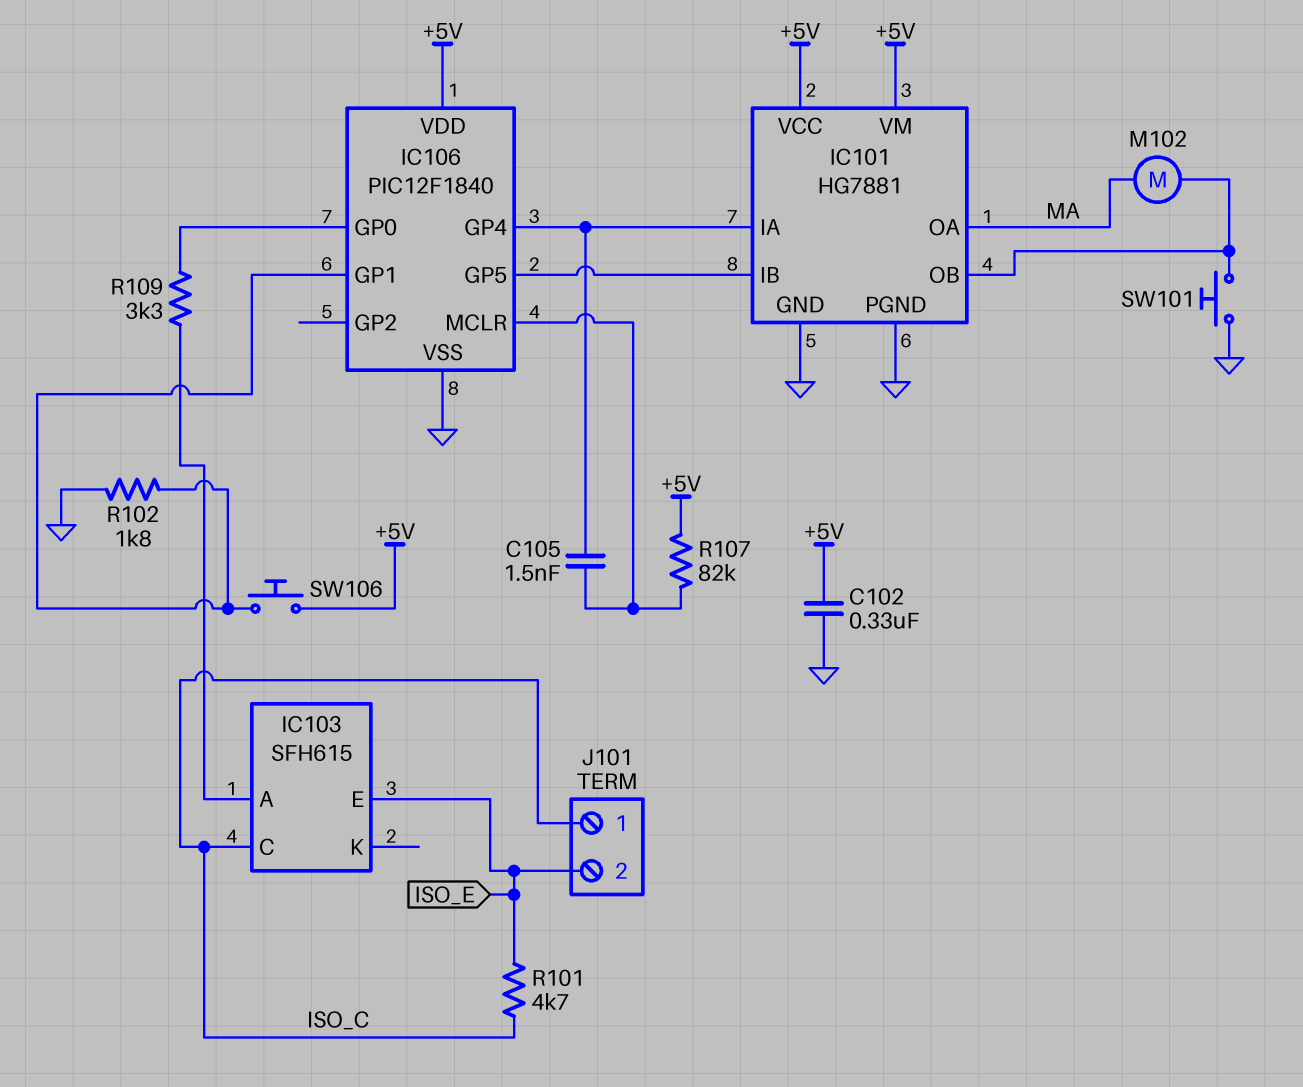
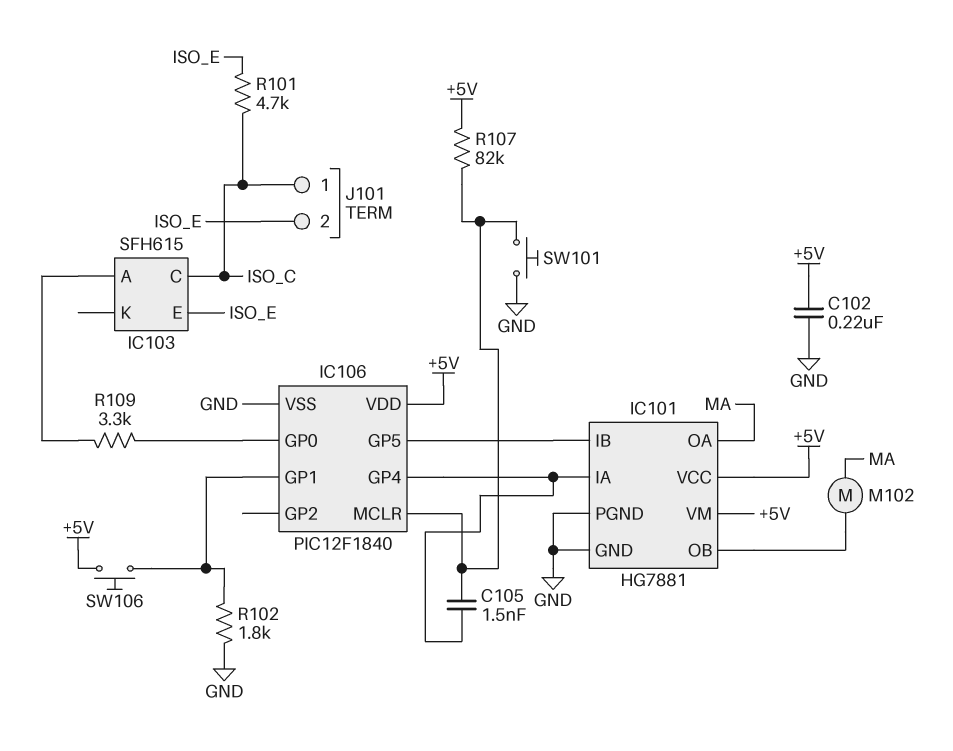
C102: 330nF (+5V, GND) -> 220nF (+5V, GND)
SW101: button (GND, IC101/OB) -> button (GND, IC106/MCLR)

